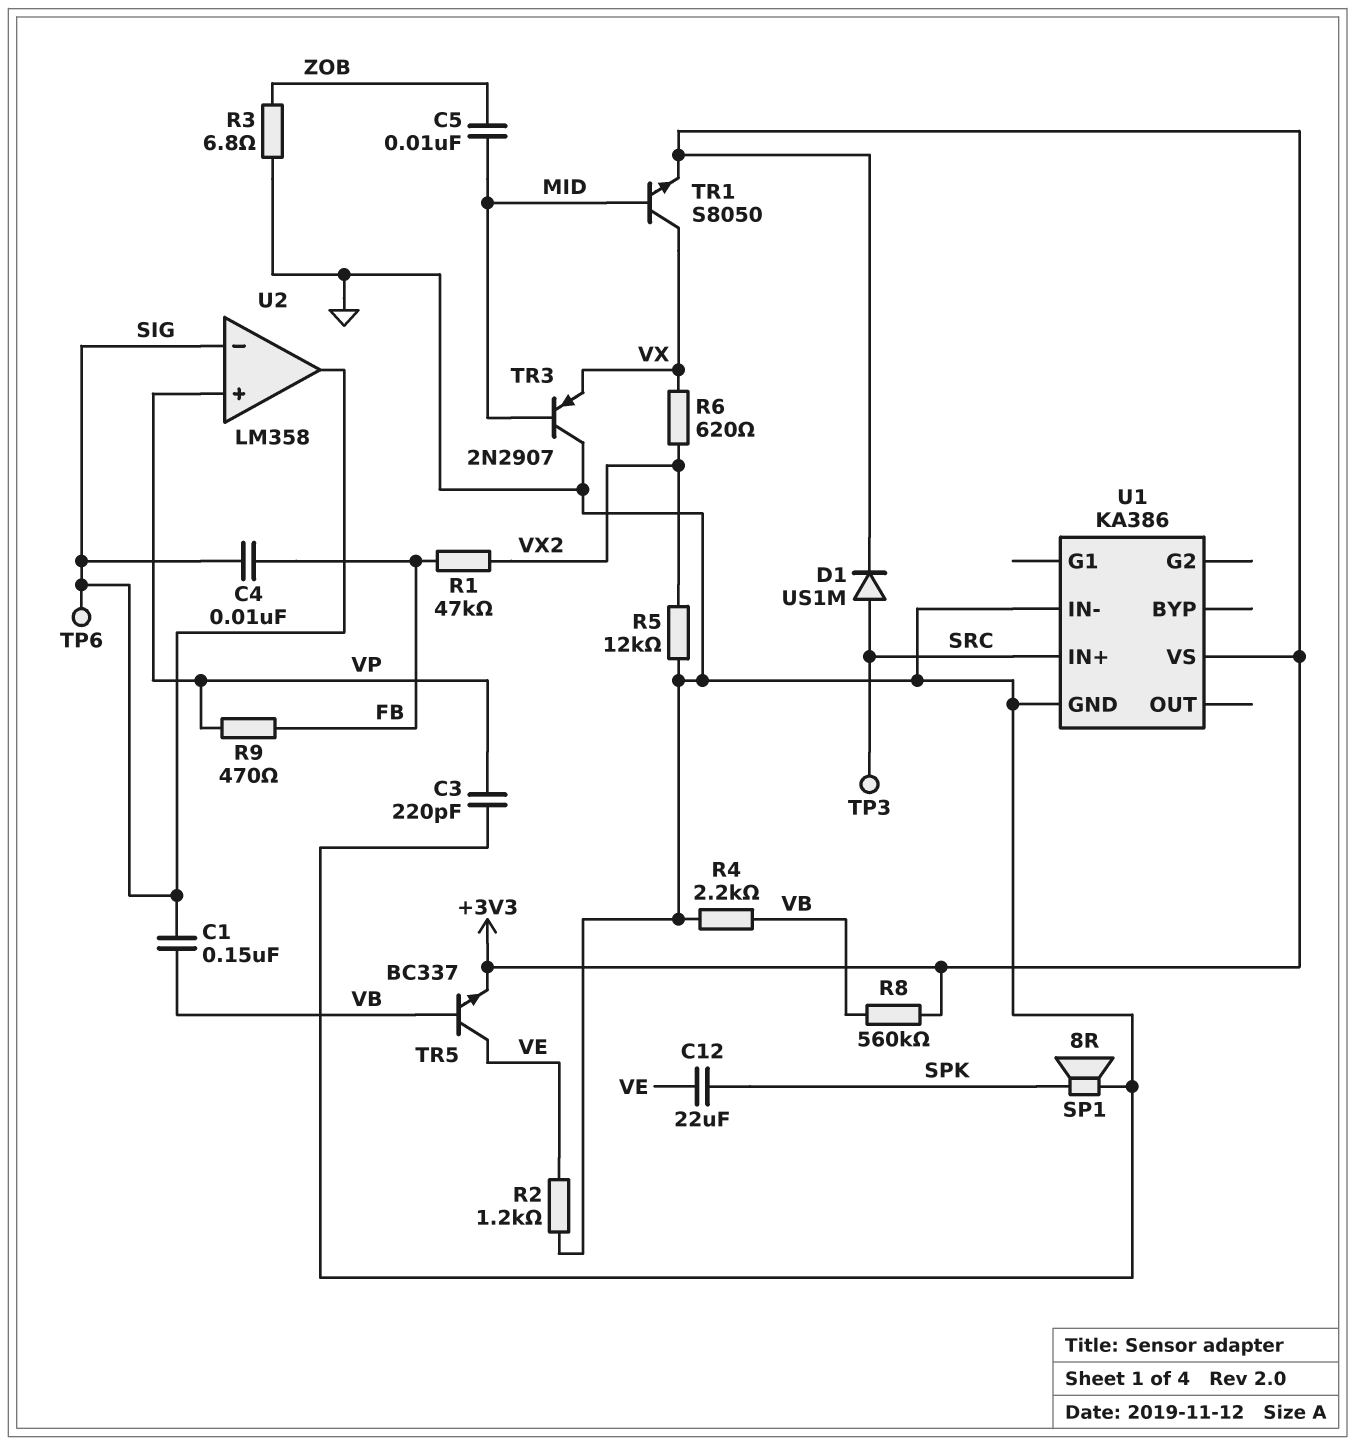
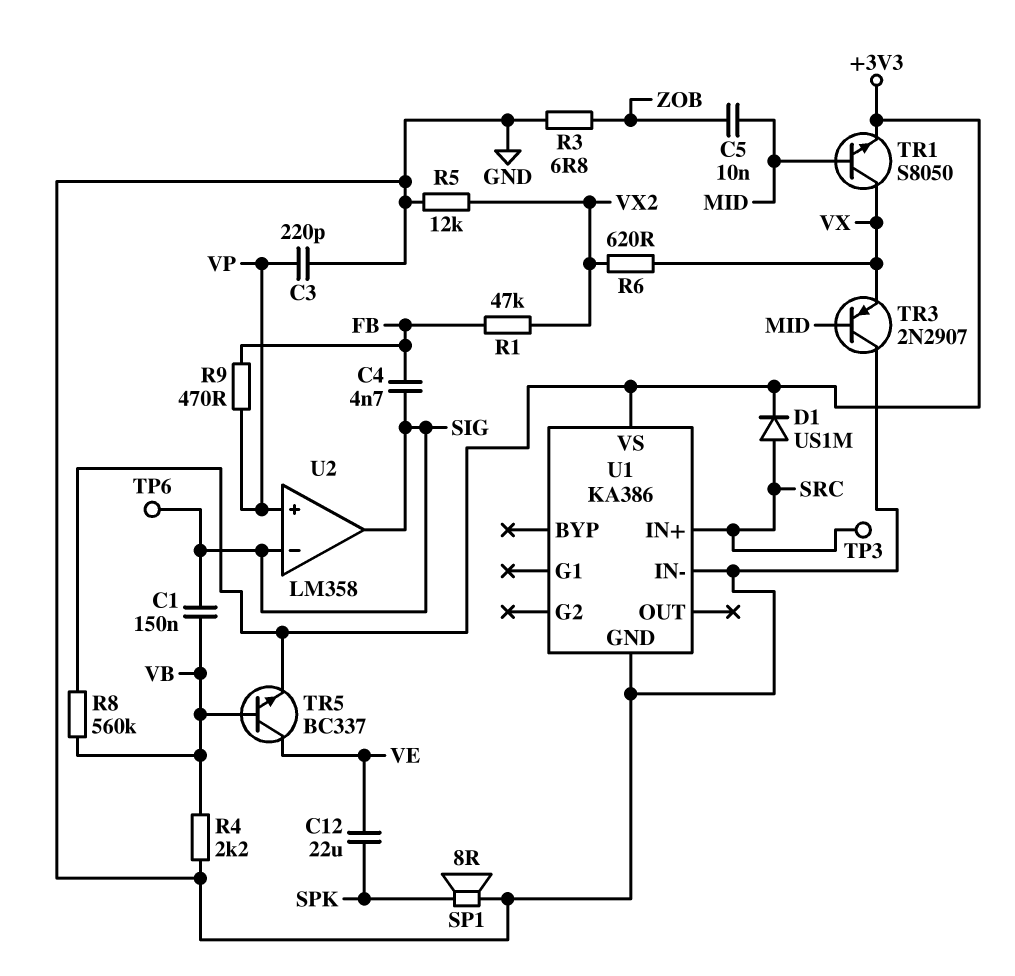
C4: 10nF (FB, SIG) -> 4.7nF (FB, SIG)
R2: 1.2k (GND, VE) -> none

